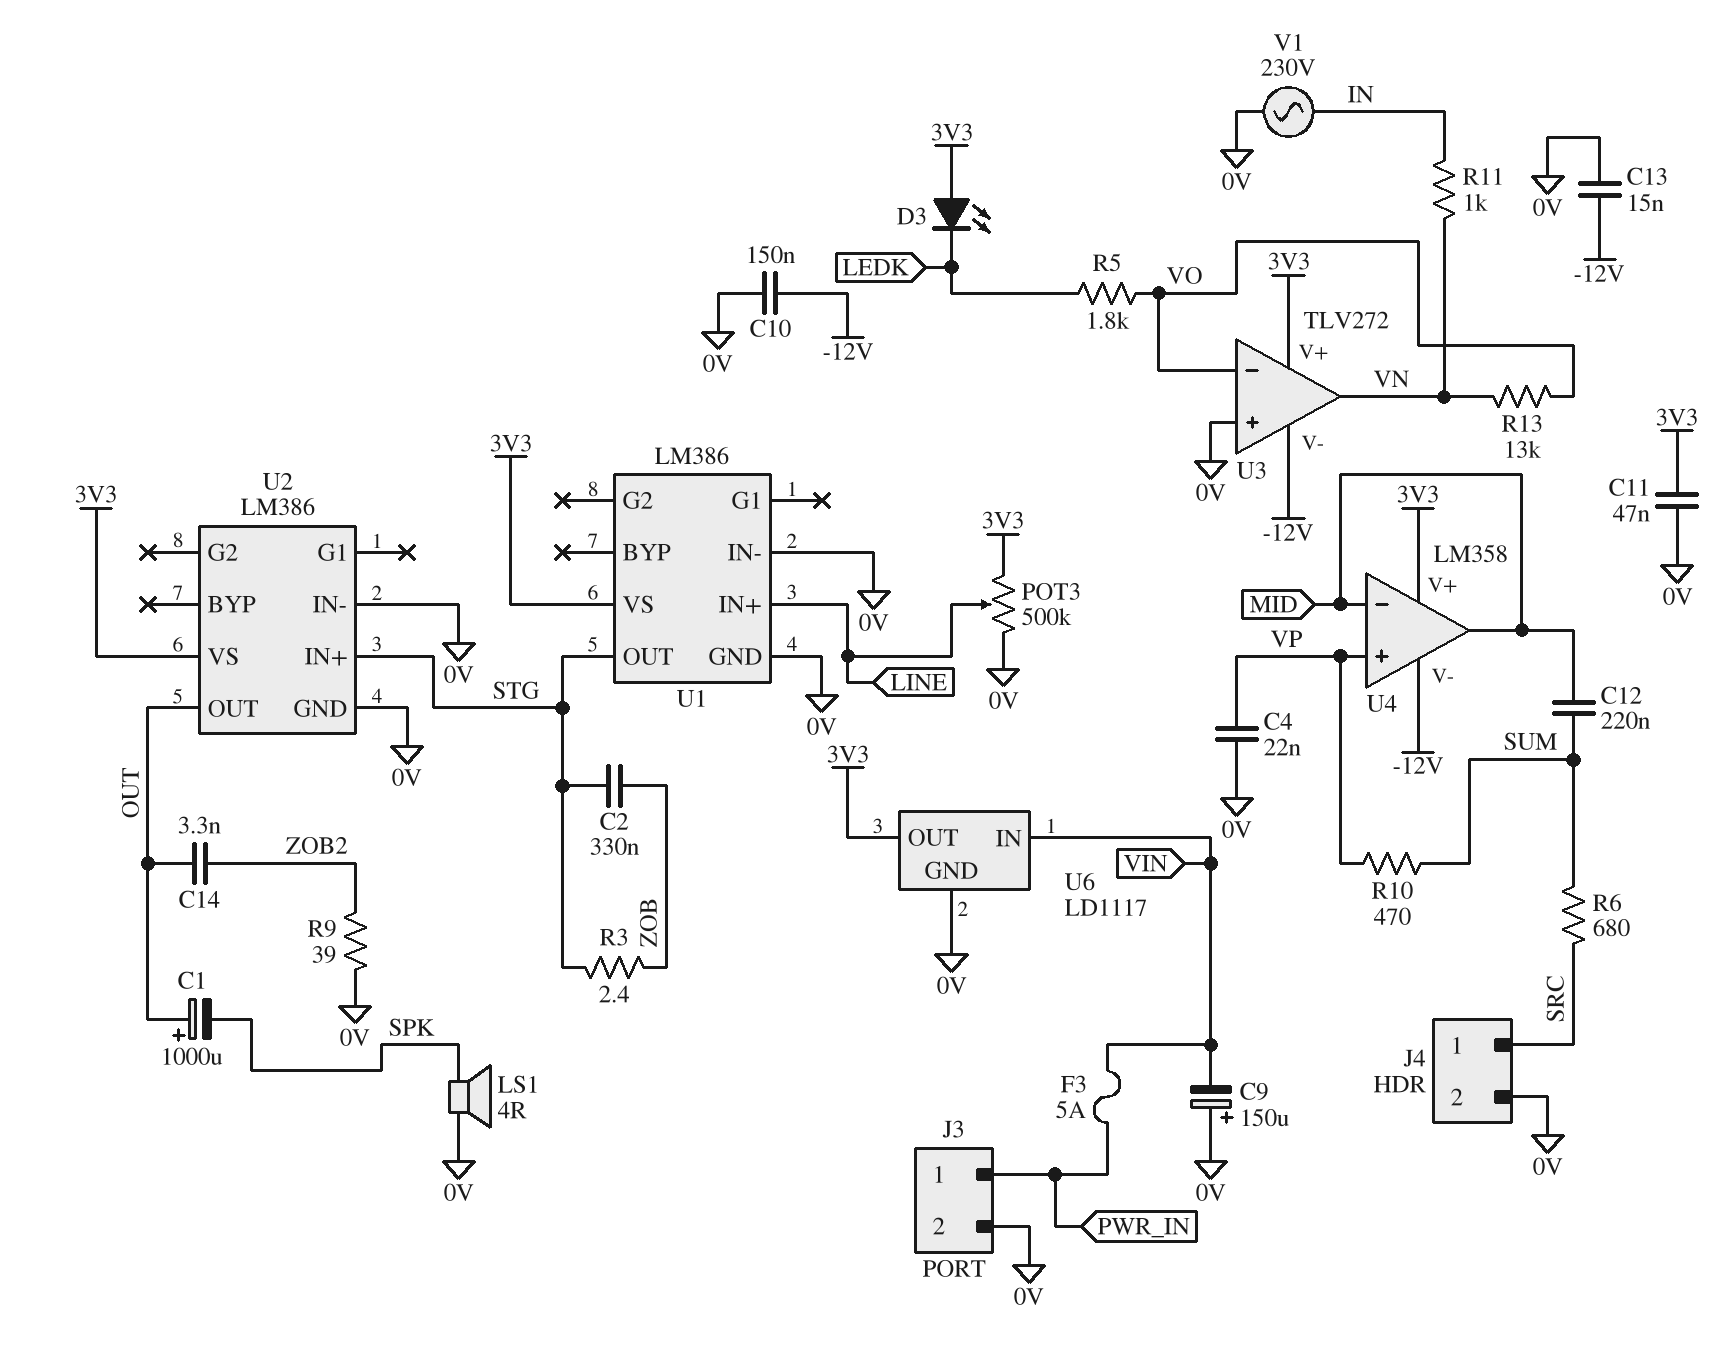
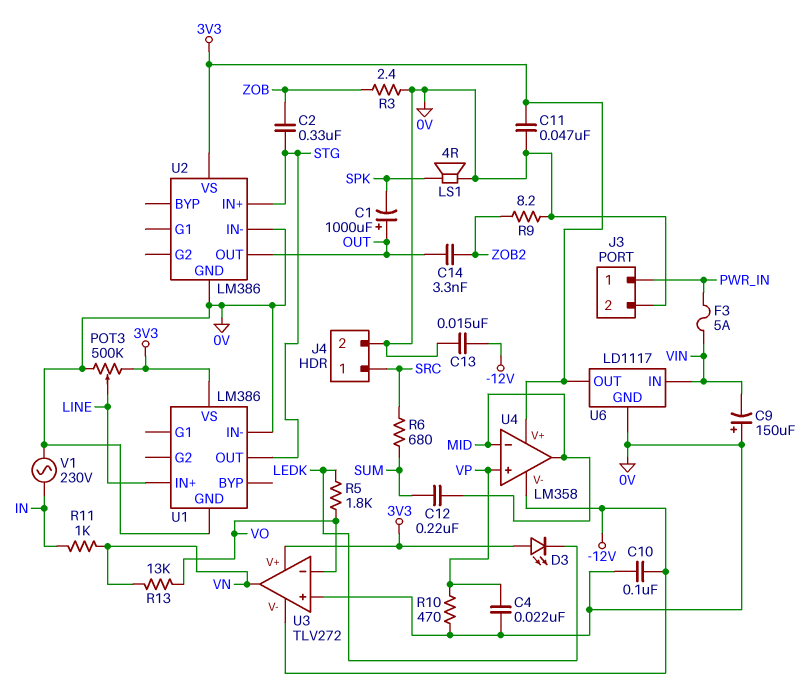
C10: 150nF (-12V, 0V) -> 100nF (-12V, 0V)
R3: 2.4 (STG, ZOB) -> 2.4 (0V, ZOB)
R9: 39 (0V, ZOB2) -> 8.2 (0V, ZOB2)
R10: 470 (SUM, VP) -> 470 (0V, VP)

